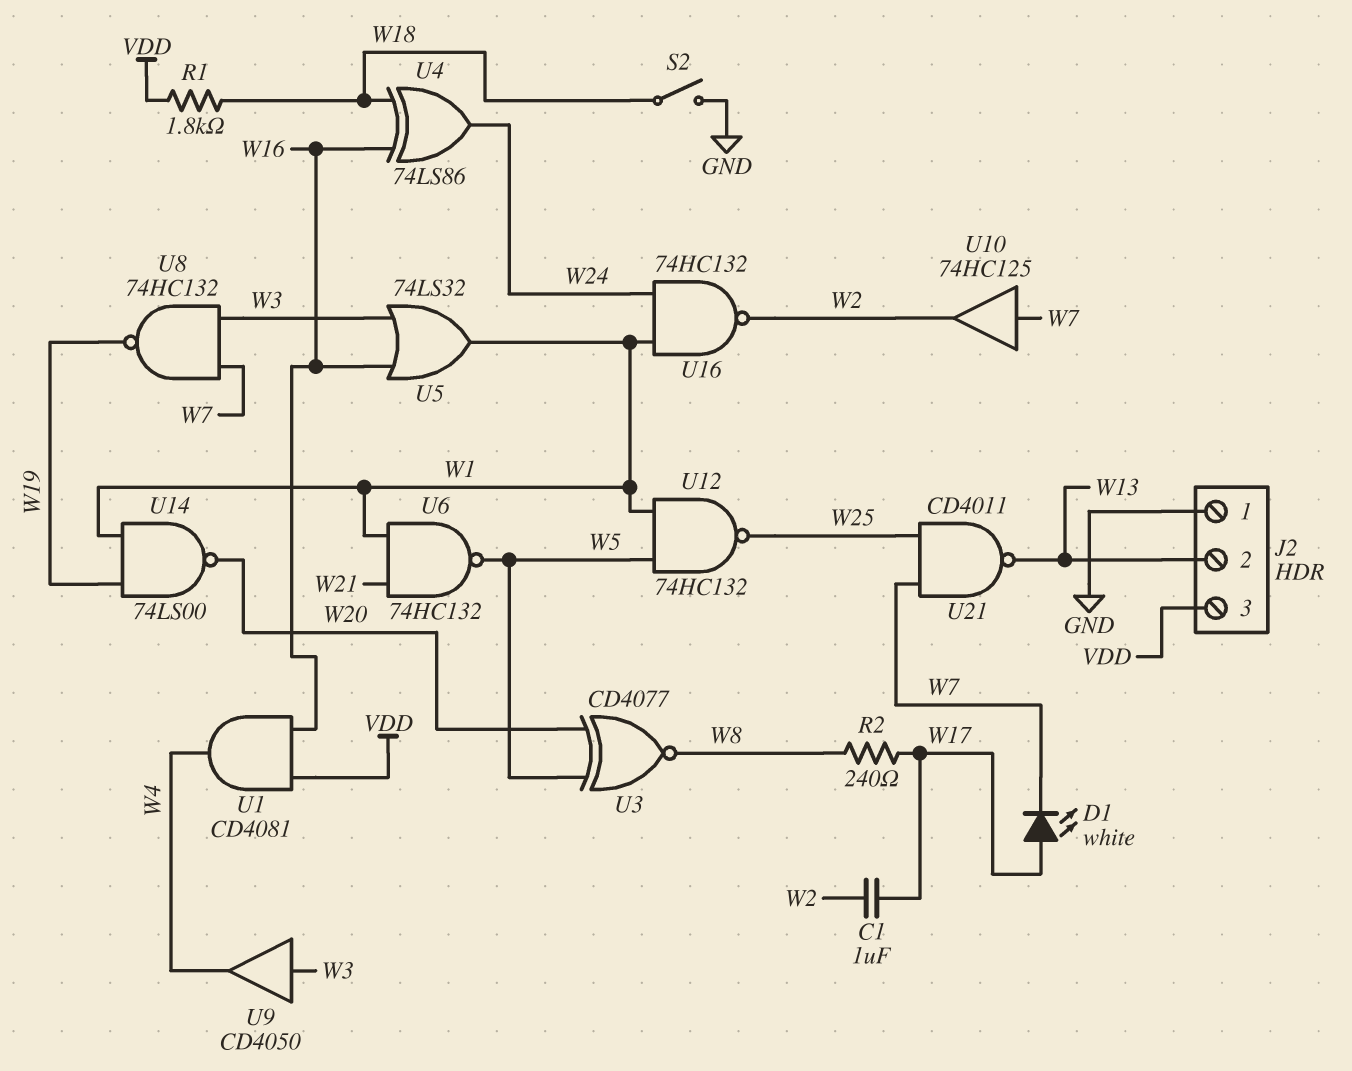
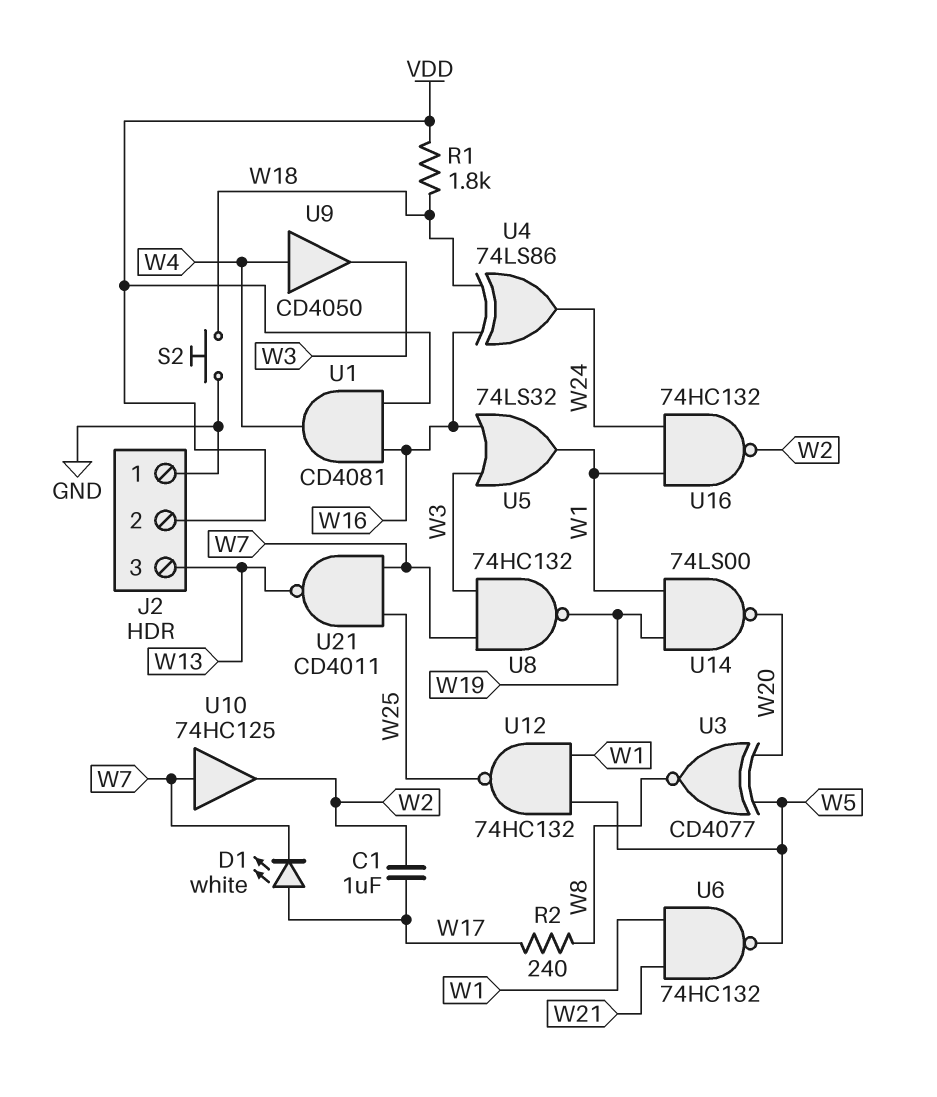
J2 pin 2: W13 -> VDD
J2 pin 3: VDD -> W13
S2: switch (GND, W18) -> button (GND, W18)
U9: buffer CD4050 (in W3, out W4) -> buffer CD4050 (in W4, out W3)

